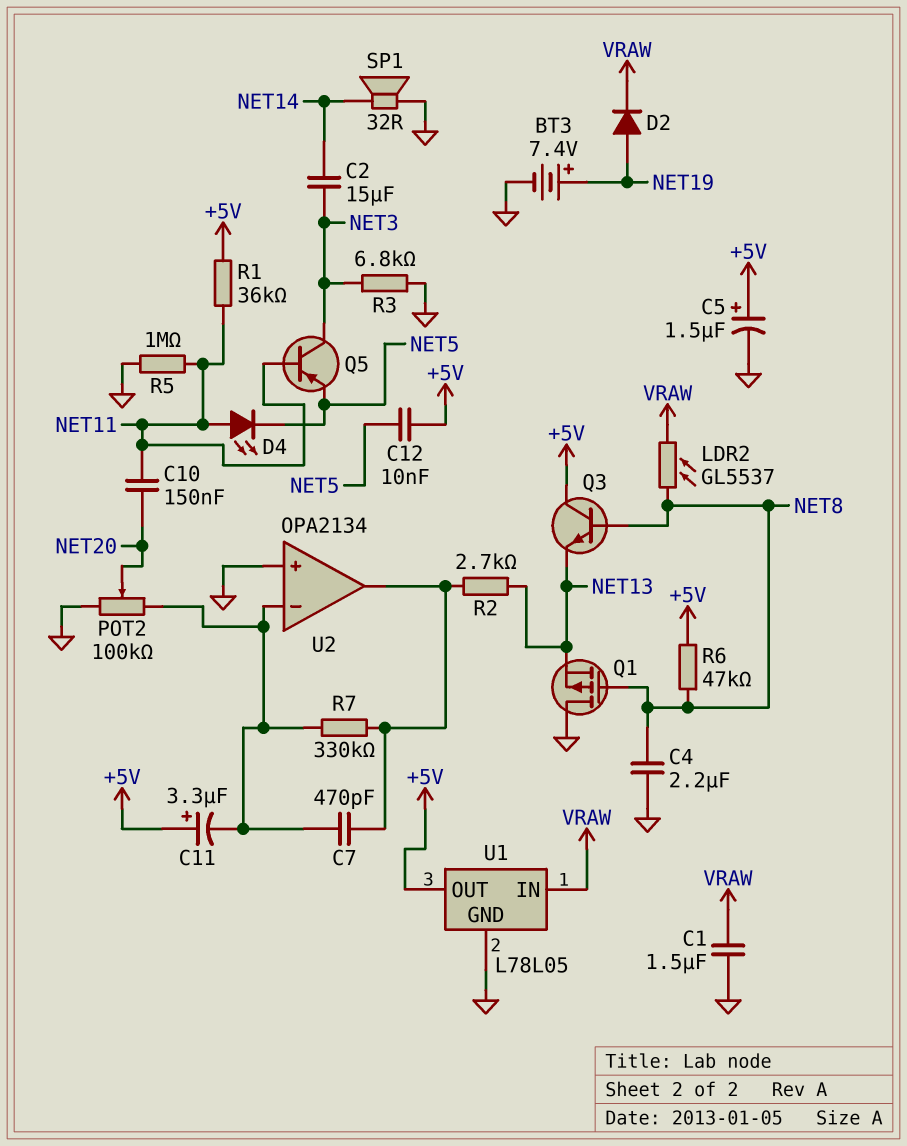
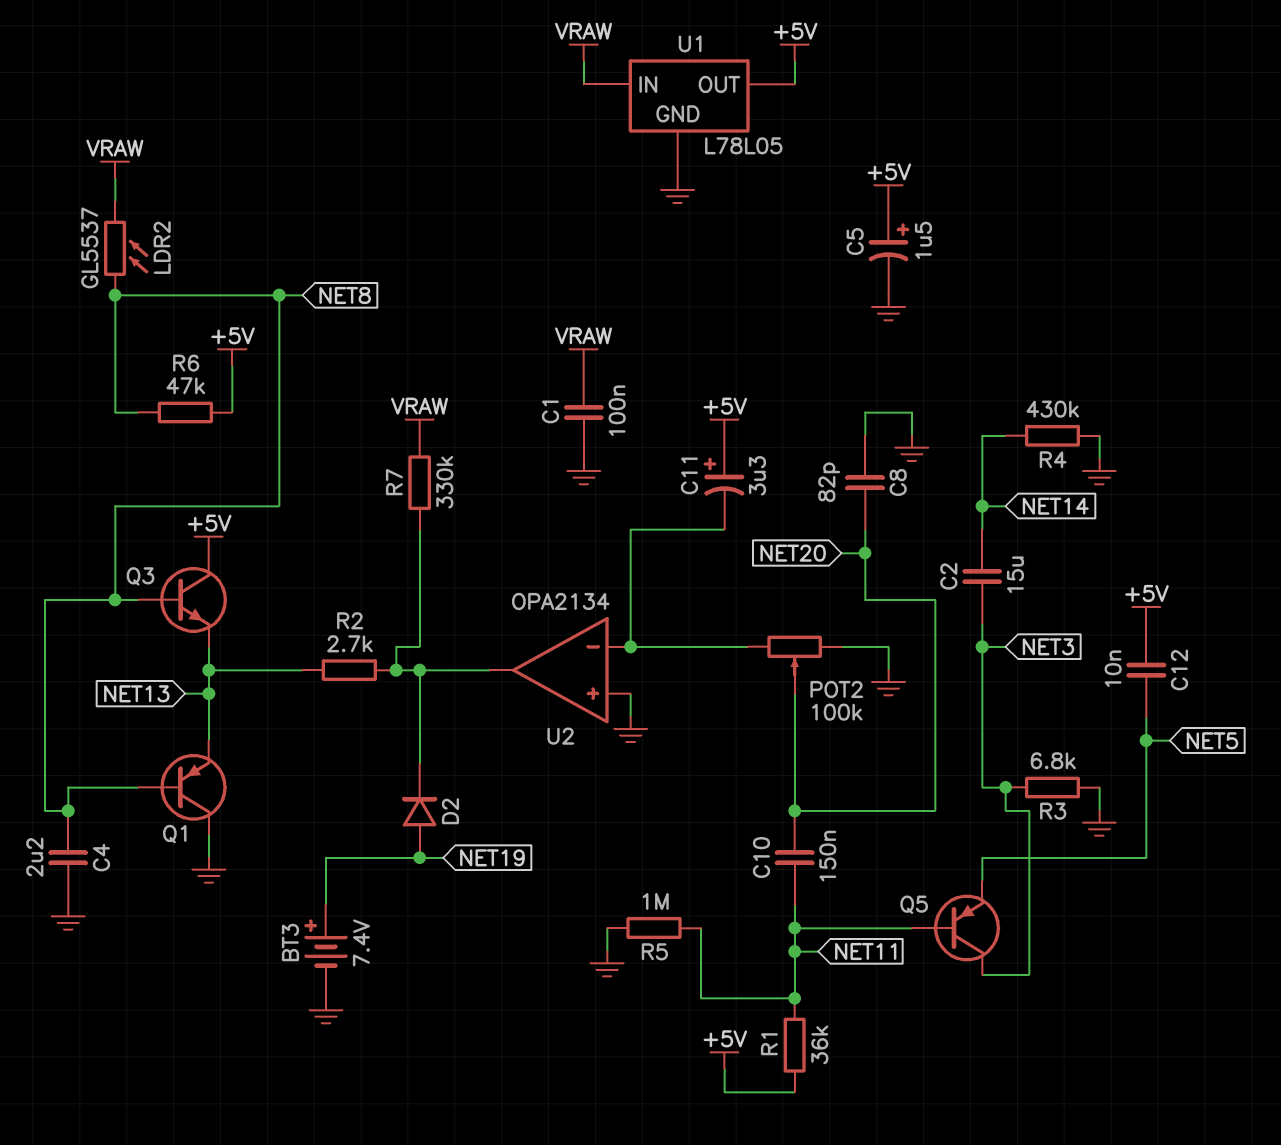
C1: 1.5uF (GND, VRAW) -> 100nF (GND, VRAW)
C7: 470pF (U2/in-, U2/out) -> none
C8: none -> 82pF (GND, NET20)
D2: diode (A NET19, K VRAW) -> diode (A NET19, K U2/out)
D4: LED (A NET11, K NET5) -> none
Q1: PMOS (G NET8, D GND, S NET13) -> PNP (B NET8, C GND, E NET13)
R4: none -> 430k (GND, NET14)
R7: 330k (U2/in-, U2/out) -> 330k (U2/out, VRAW)
SP1: speaker 32R (GND, NET14) -> none

